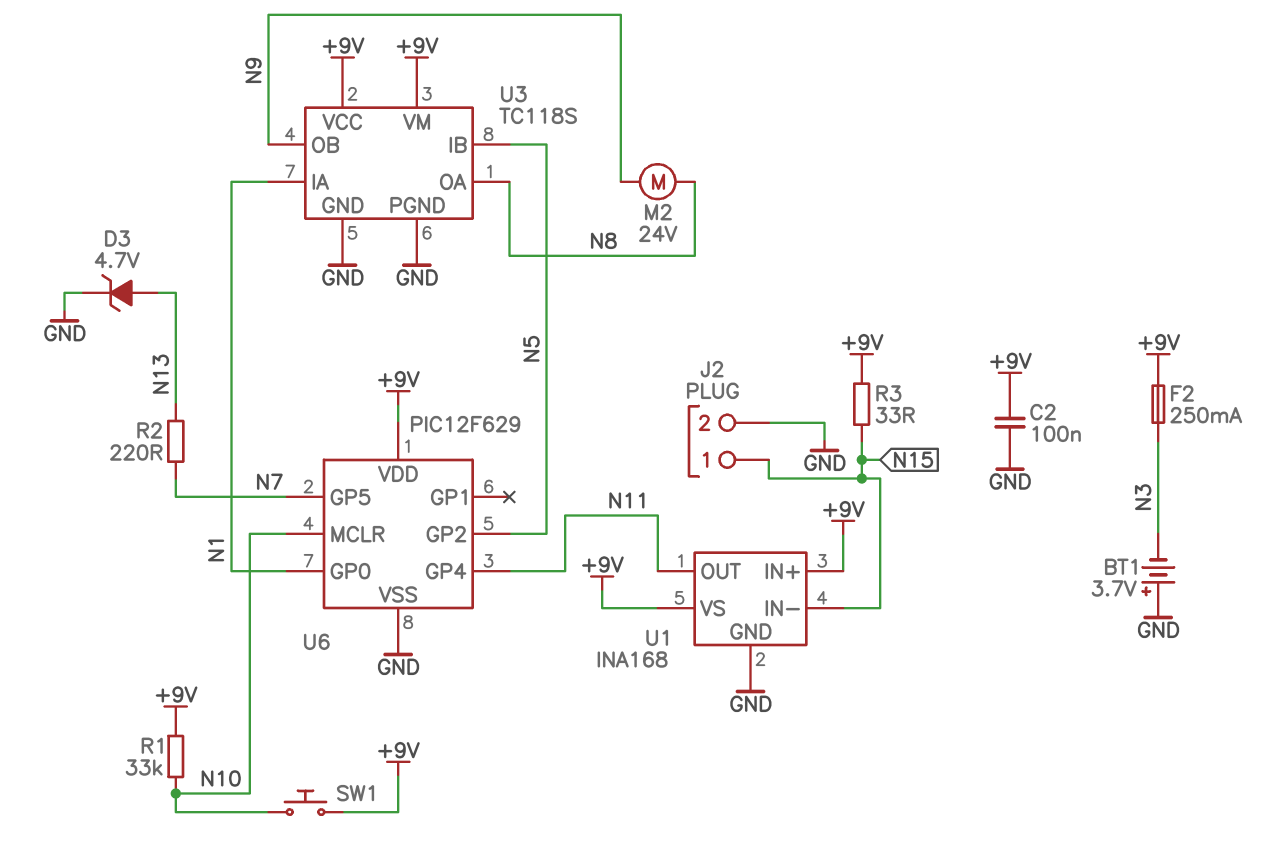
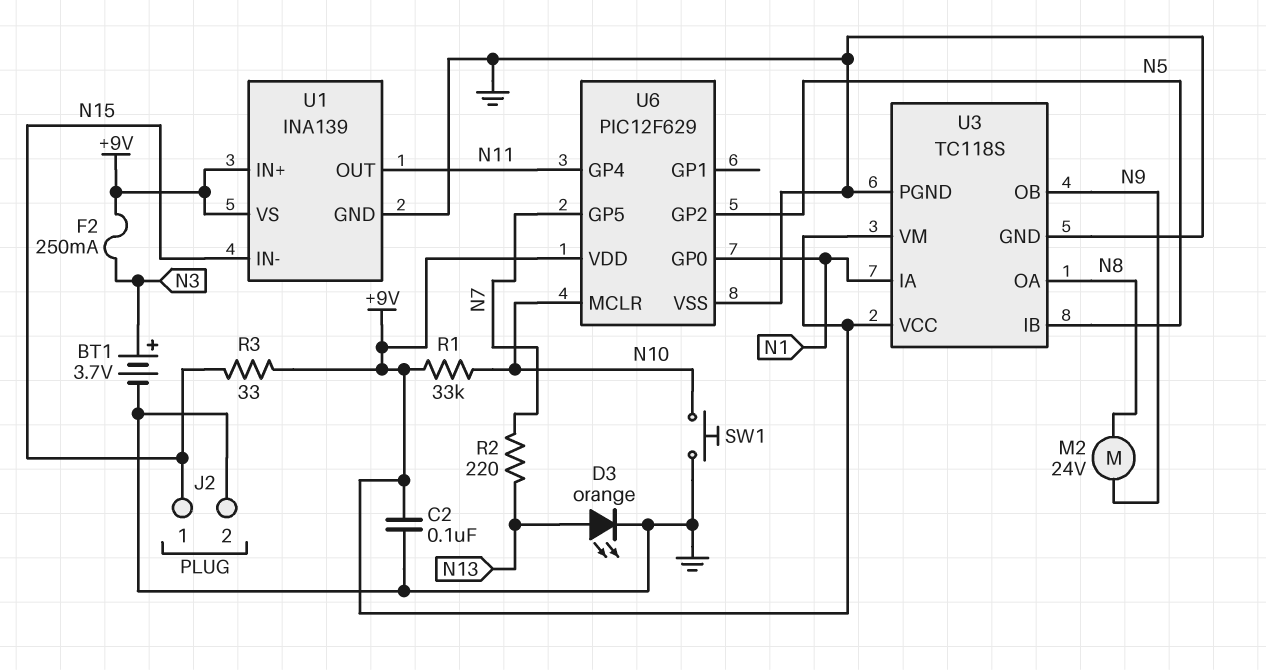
BT1: 3.7V (plus GND, minus N3) -> 3.7V (plus N3, minus GND)
D3: zener 4.7V (A N13, K GND) -> LED orange (A N13, K GND)
SW1: button (+9V, N10) -> button (GND, N10)
U1: INA168 -> INA139

